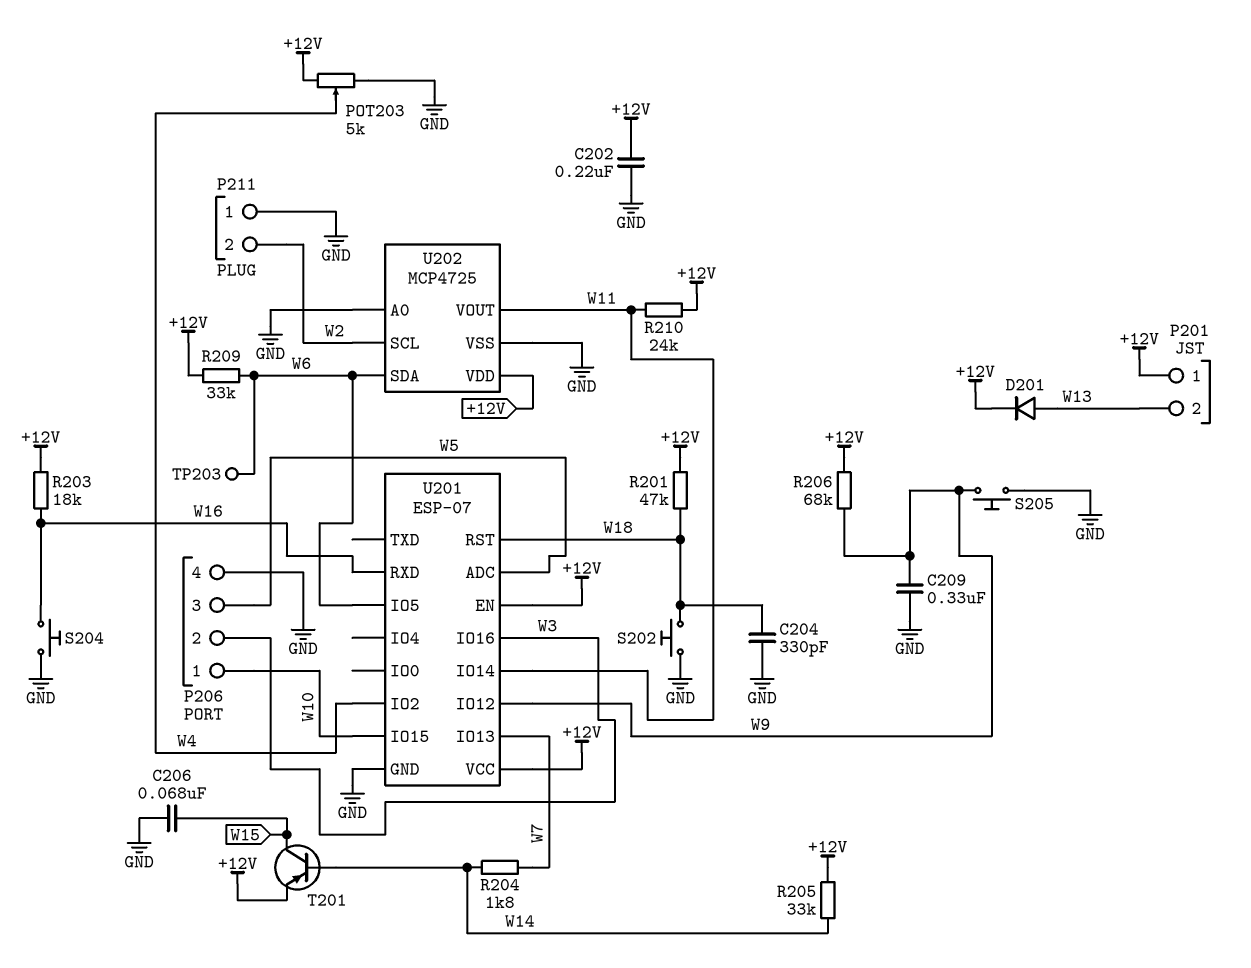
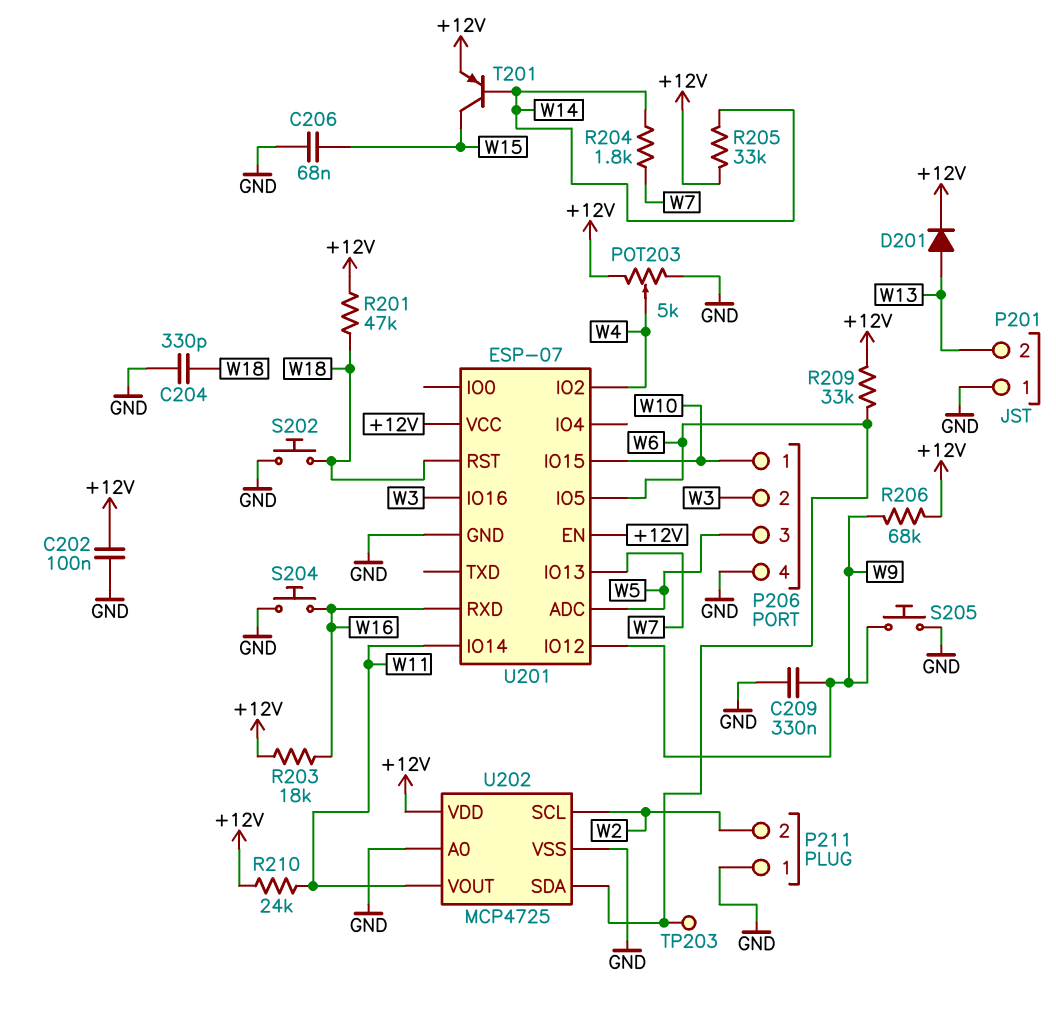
C202: 220nF (+12V, GND) -> 100nF (+12V, GND)
P201 pin 1: +12V -> GND

